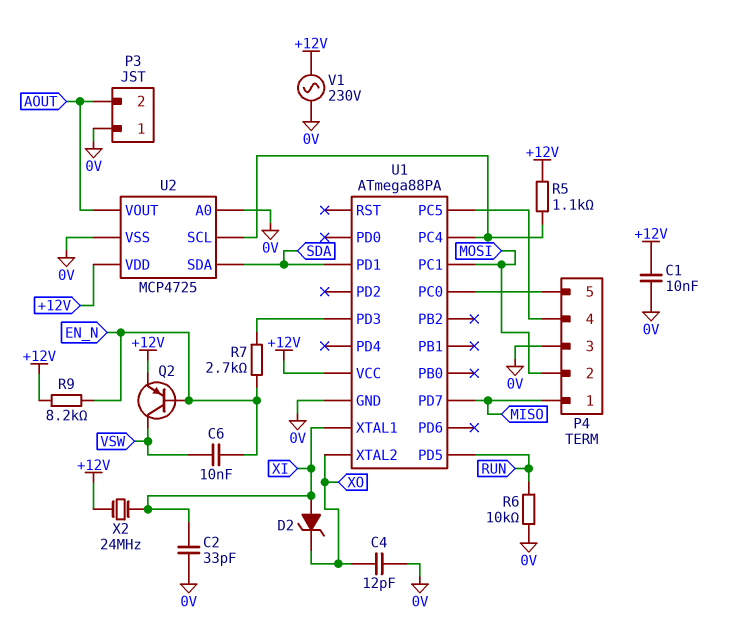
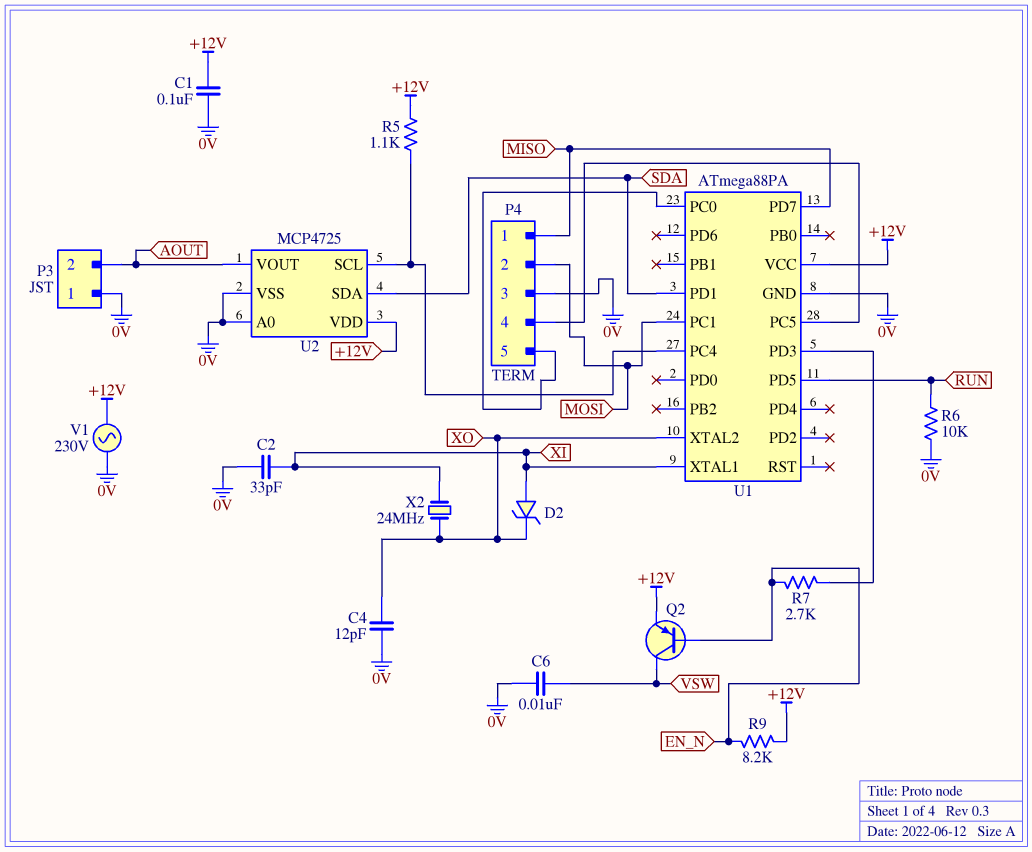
C1: 10nF (+12V, 0V) -> 100nF (+12V, 0V)
C6: 10nF (EN_N, VSW) -> 10nF (0V, VSW)
X2: 24MHz (+12V, XI) -> 24MHz (XI, XO)

